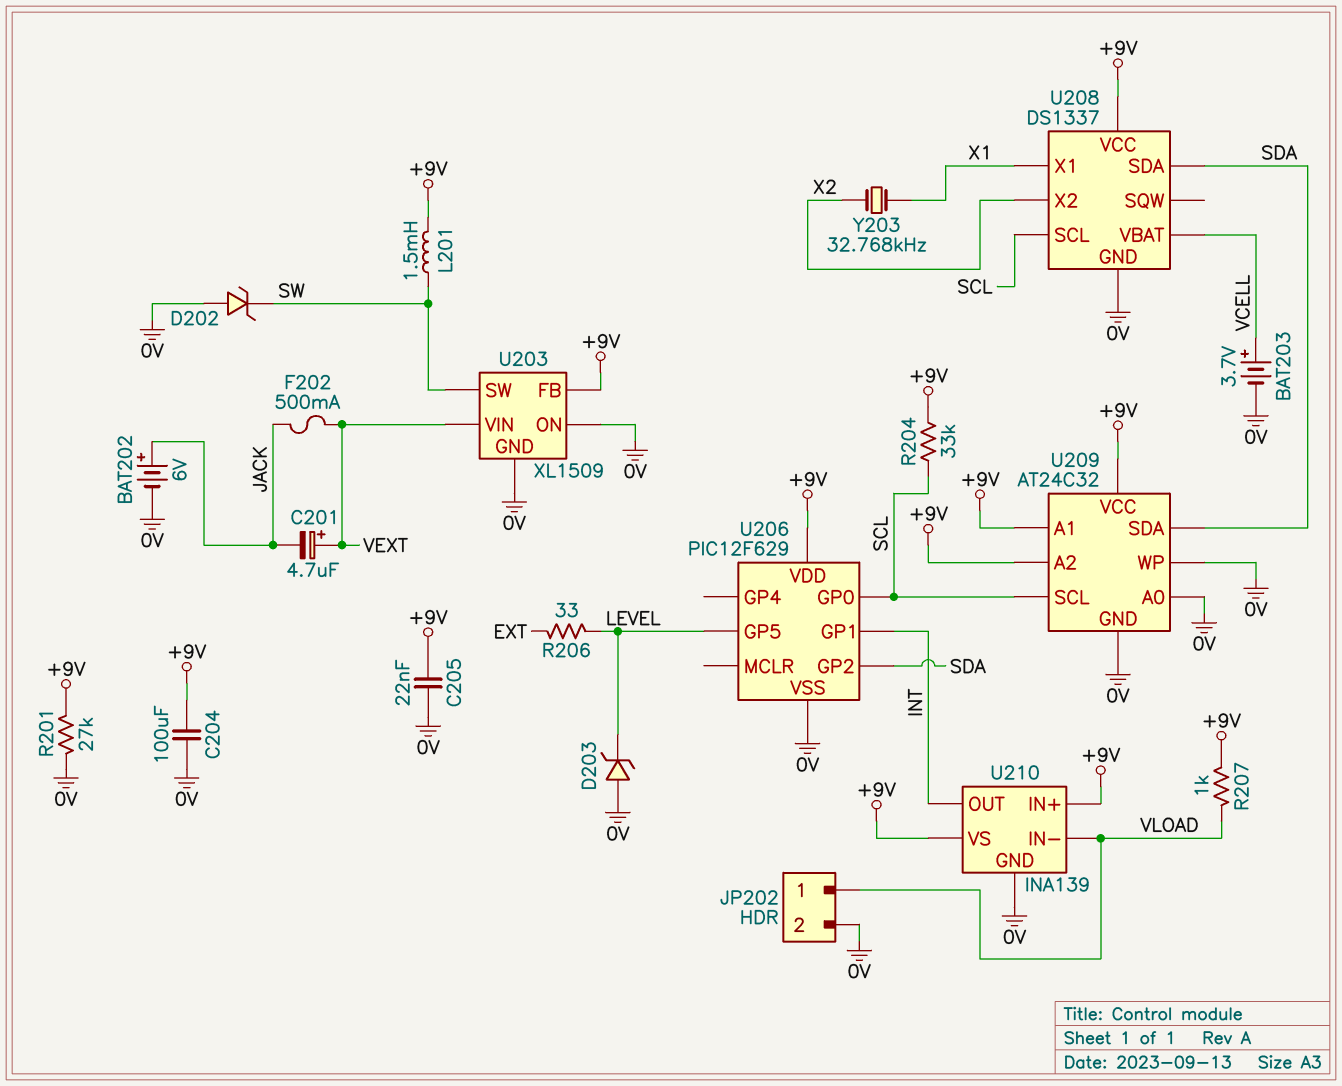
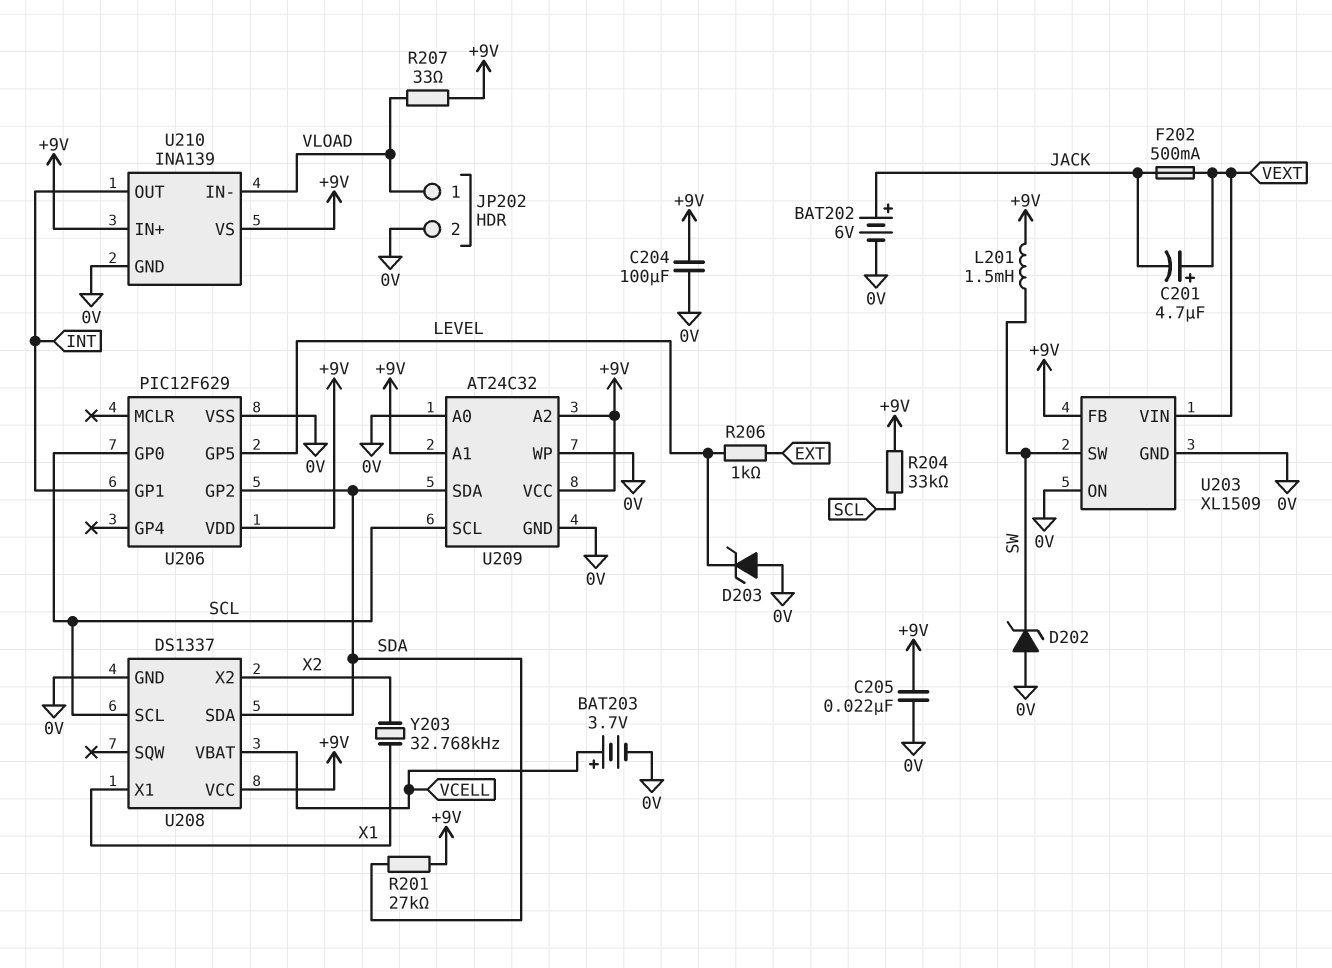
R201: 27k (+9V, 0V) -> 27k (+9V, SDA)
R206: 33 (EXT, LEVEL) -> 1k (EXT, LEVEL)
R207: 1k (+9V, VLOAD) -> 33 (+9V, VLOAD)

